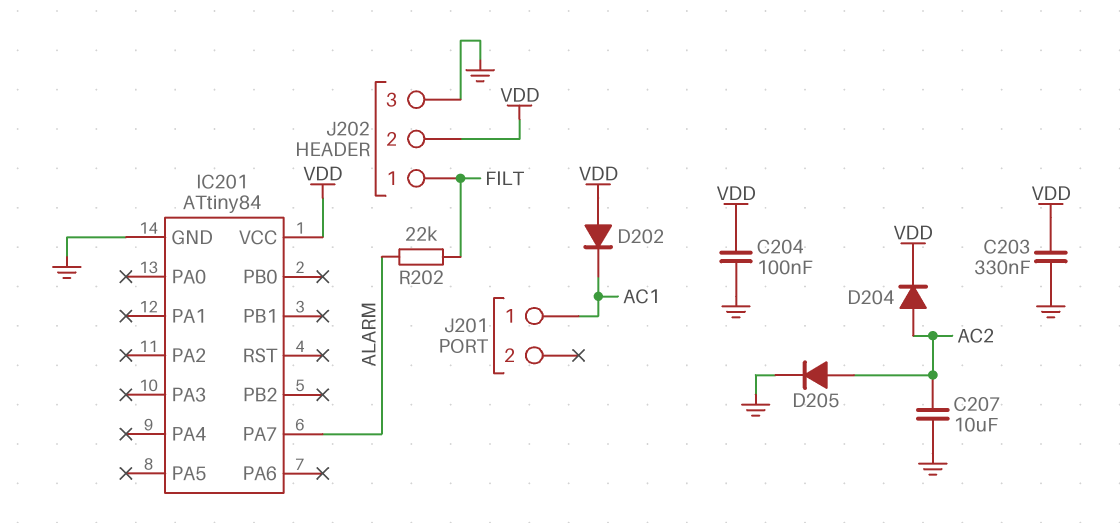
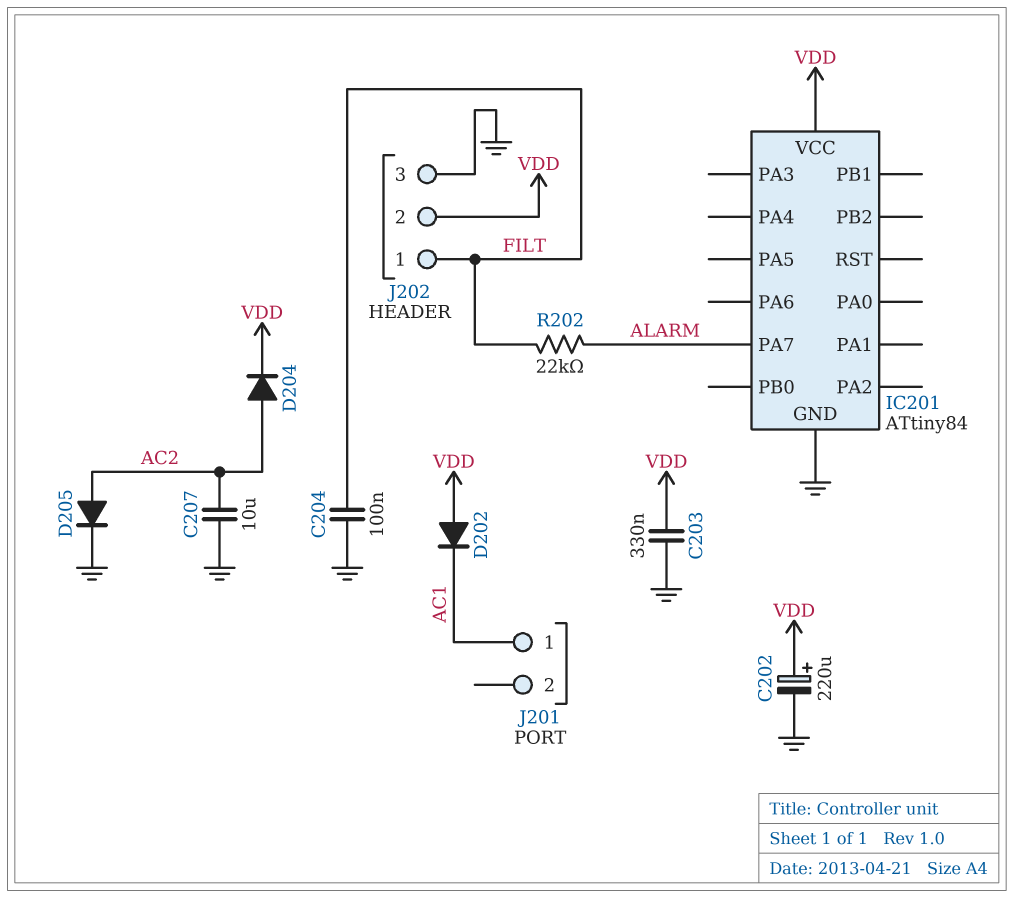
C202: none -> 220uF (plus VDD, minus GND)
C204: 100nF (GND, VDD) -> 100nF (FILT, GND)

